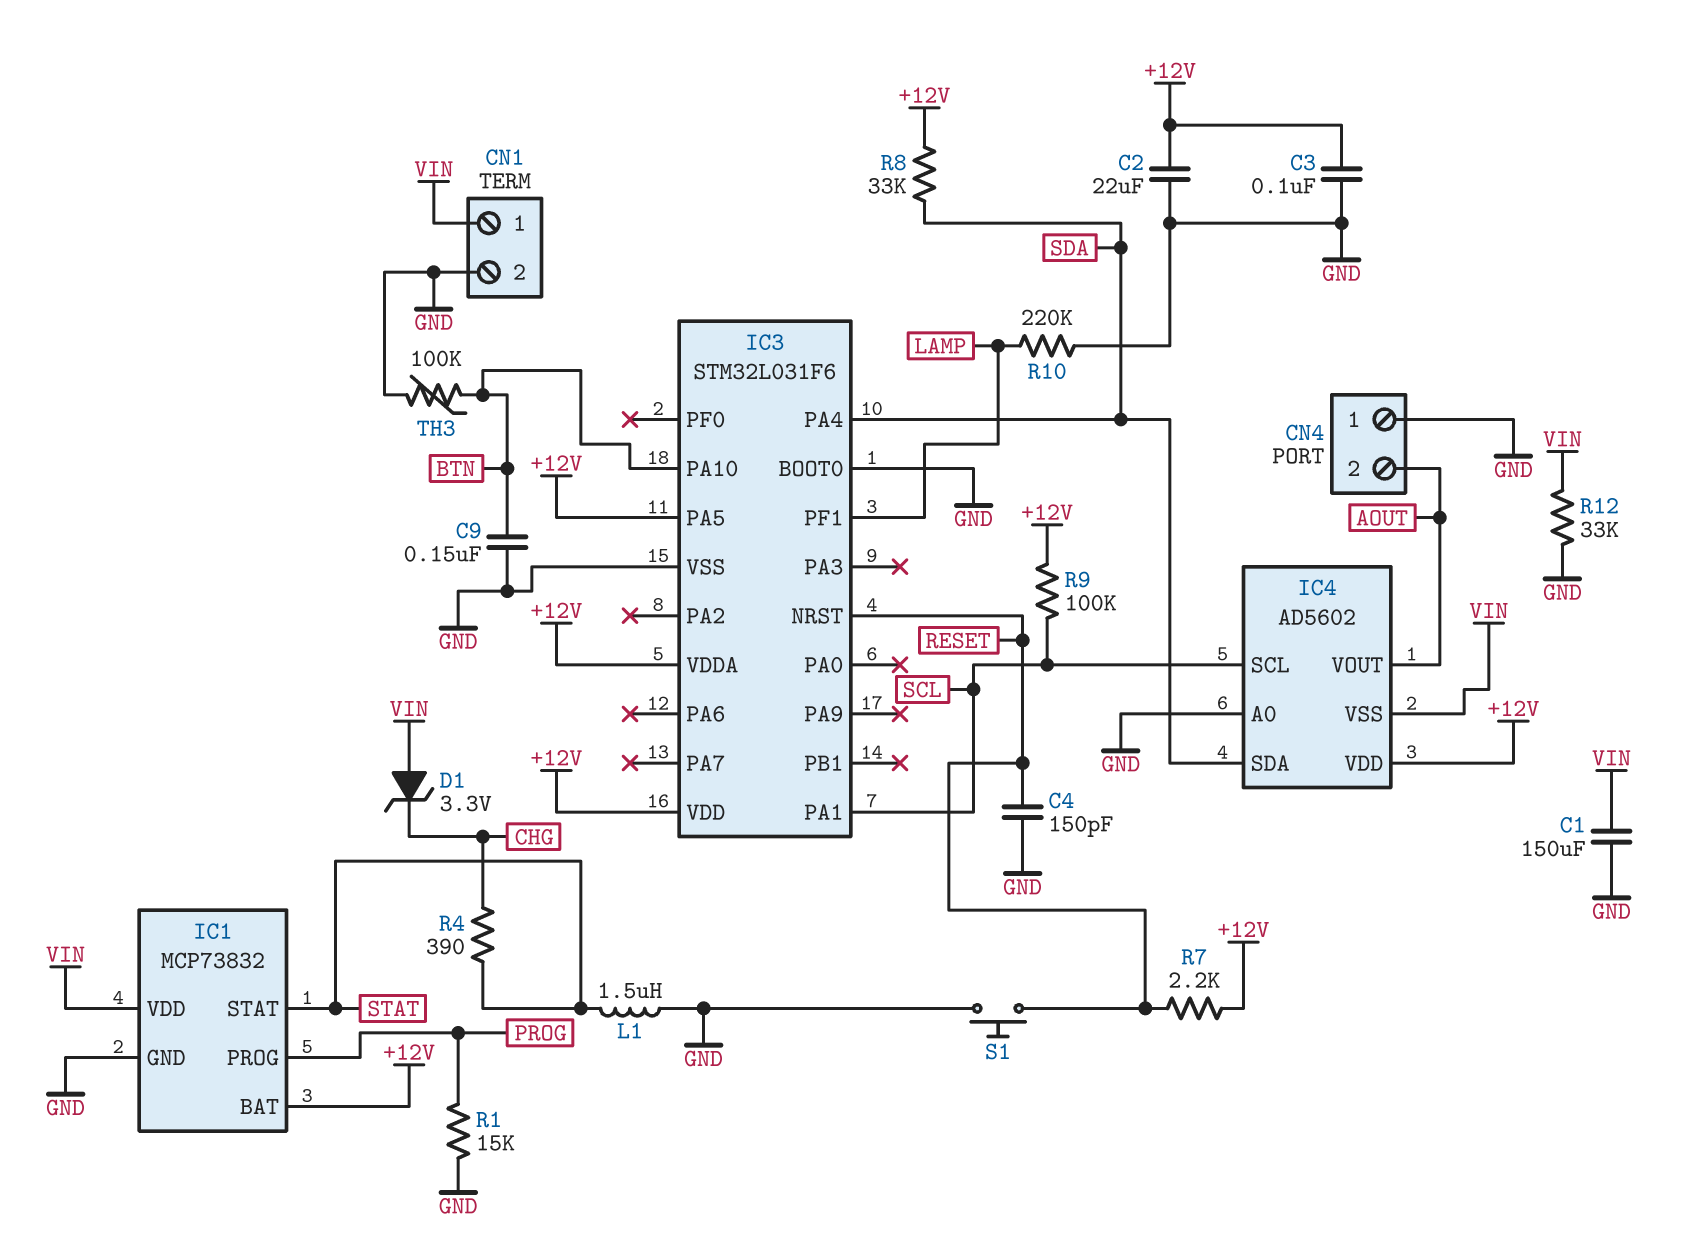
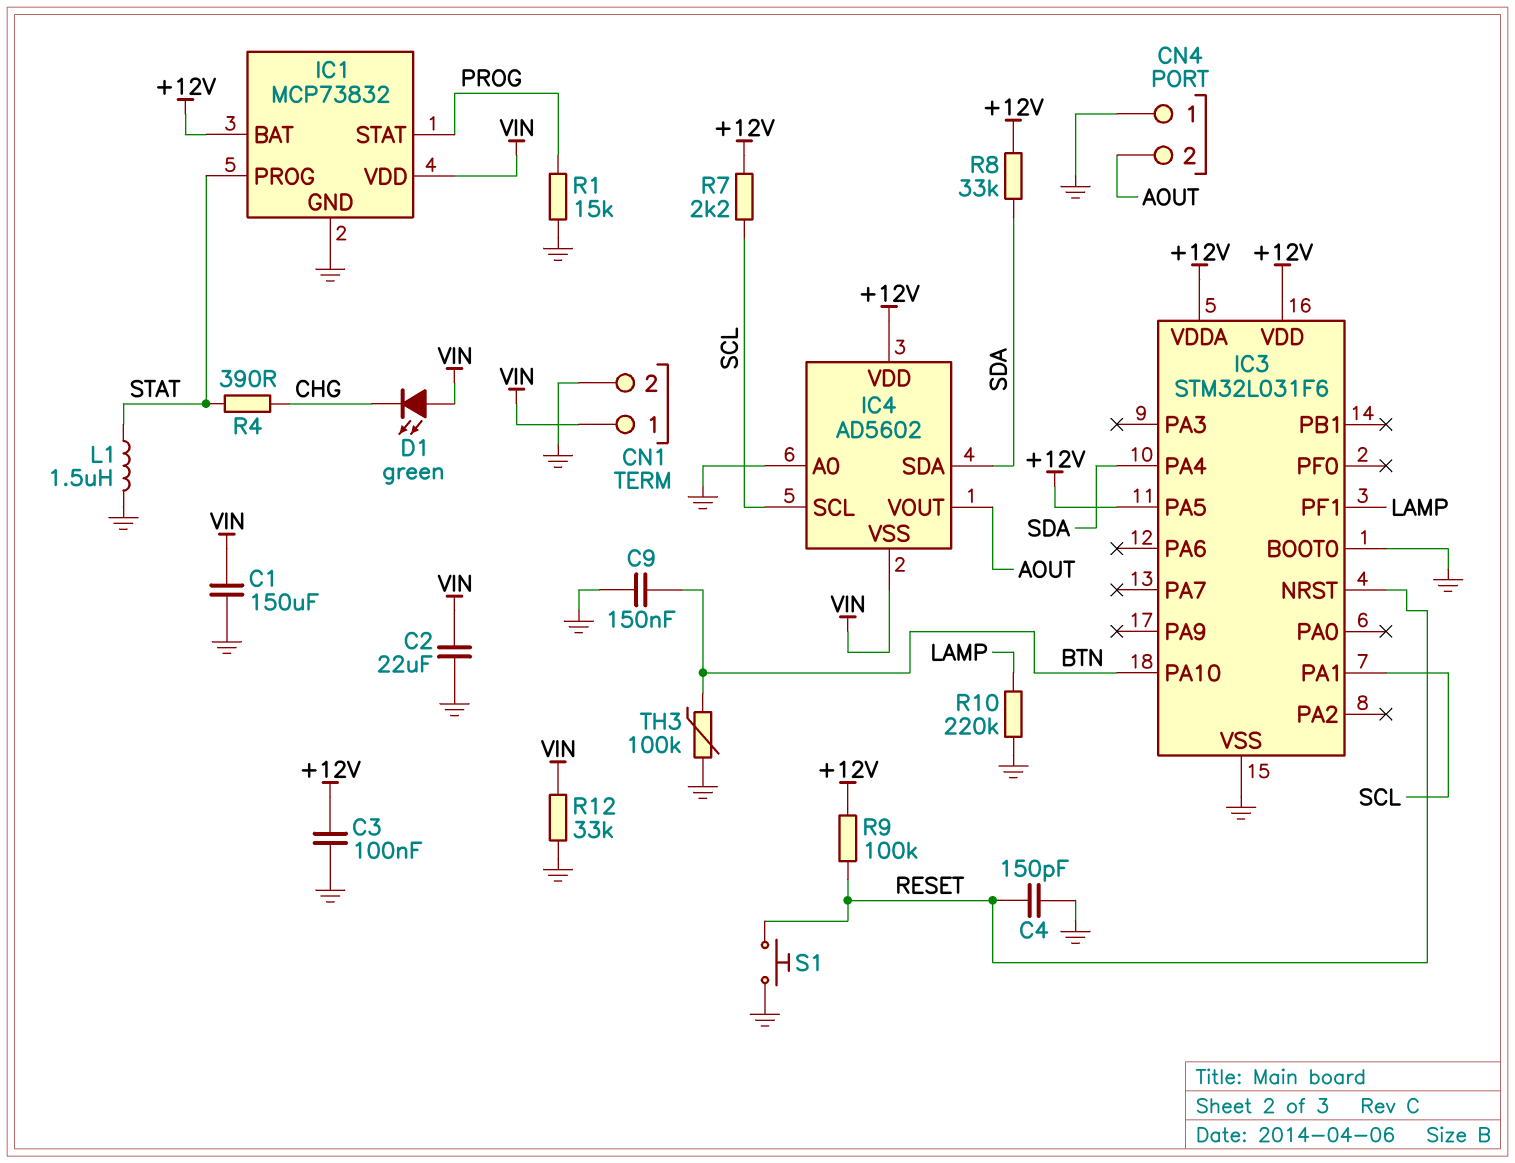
C2: 22uF (+12V, GND) -> 22uF (GND, VIN)
D1: zener 3.3V (A VIN, K CHG) -> LED green (A VIN, K CHG)
IC1 pin PROG: PROG -> STAT
IC1 pin STAT: STAT -> PROG
R7: 2.2k (+12V, RESET) -> 2.2k (+12V, SCL)
R9: 100k (+12V, SCL) -> 100k (+12V, RESET)

